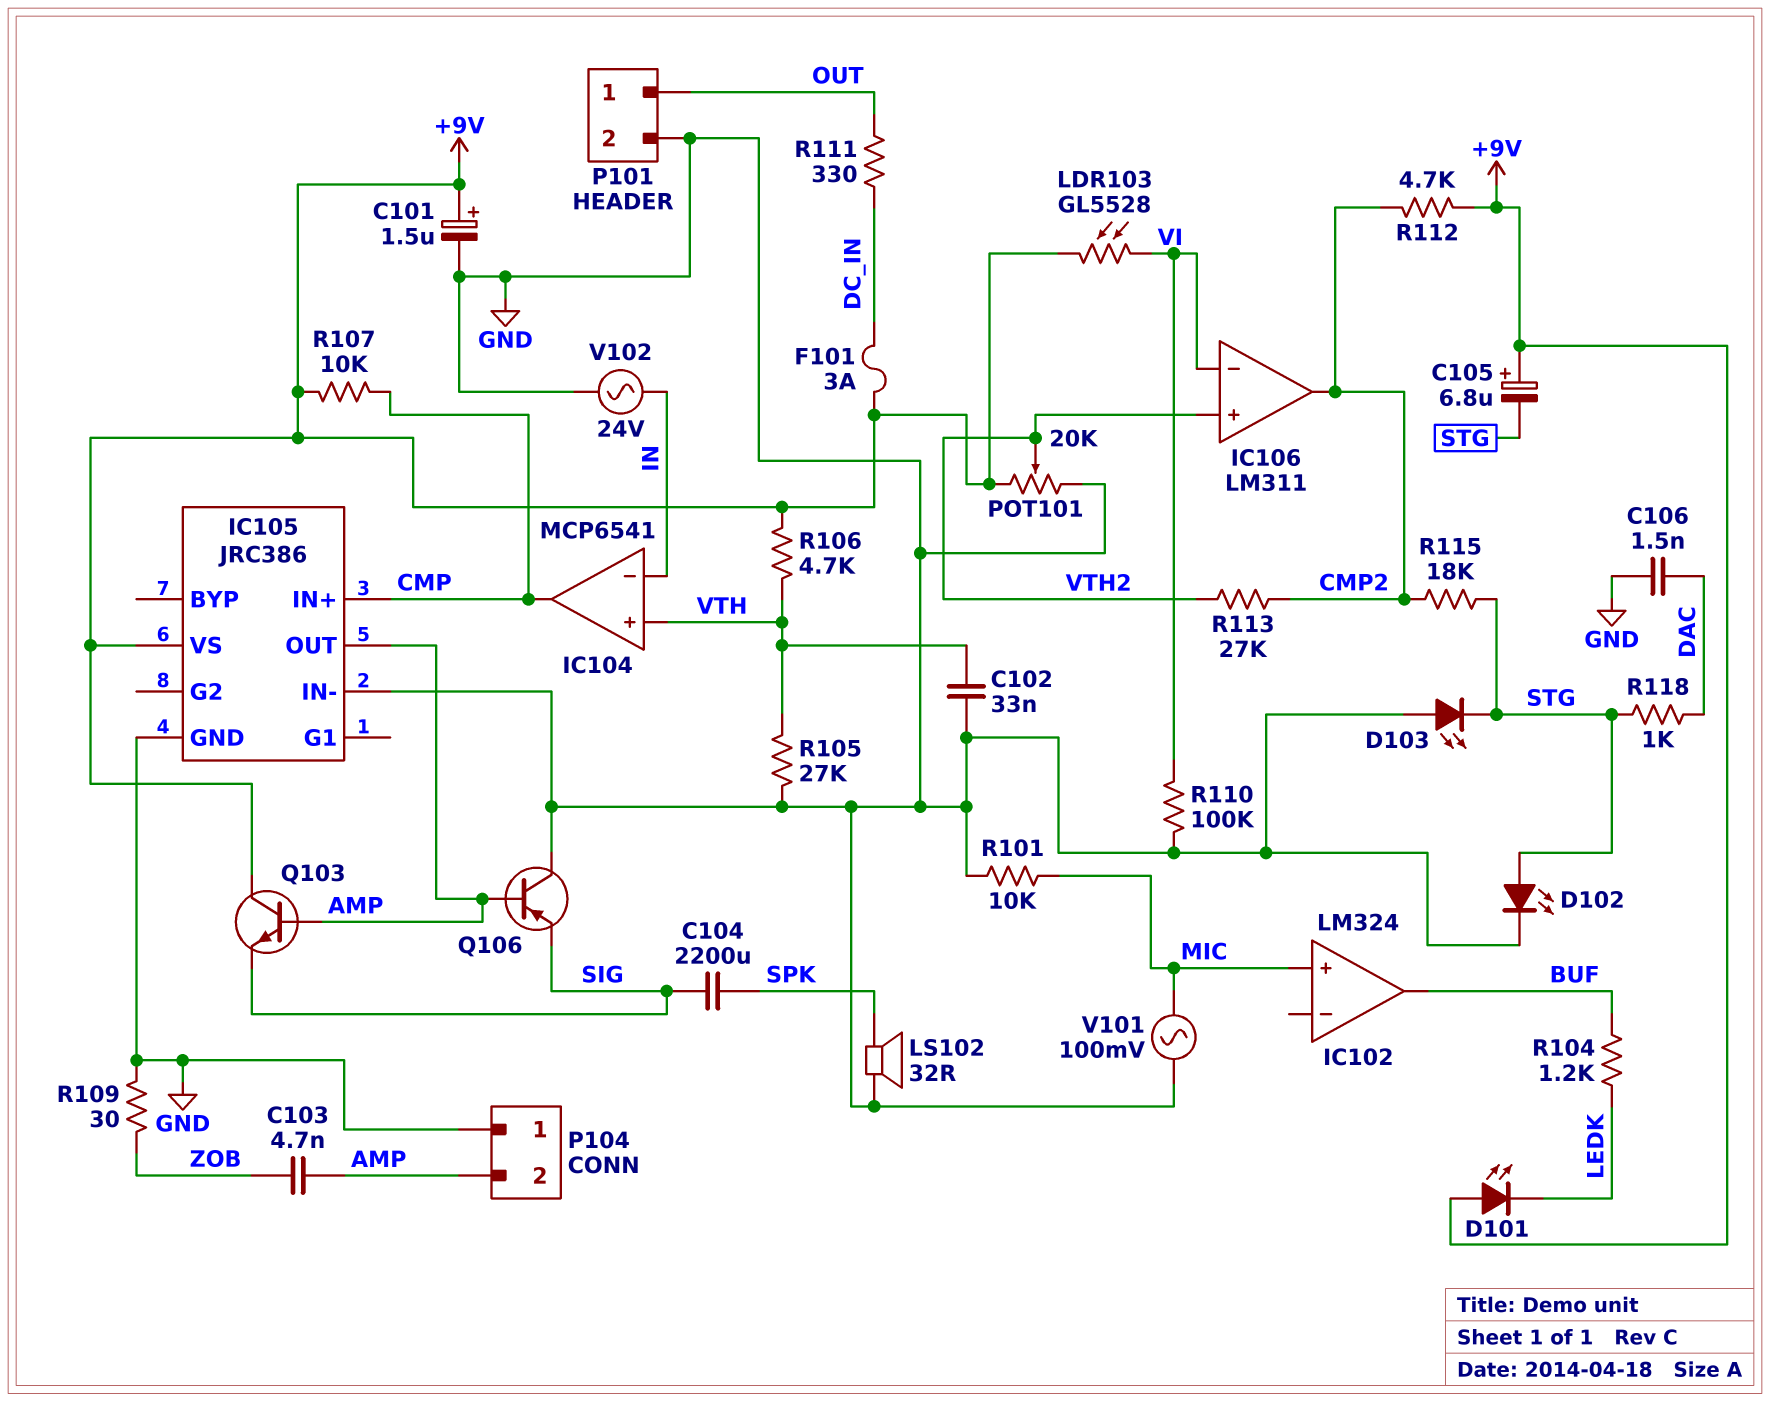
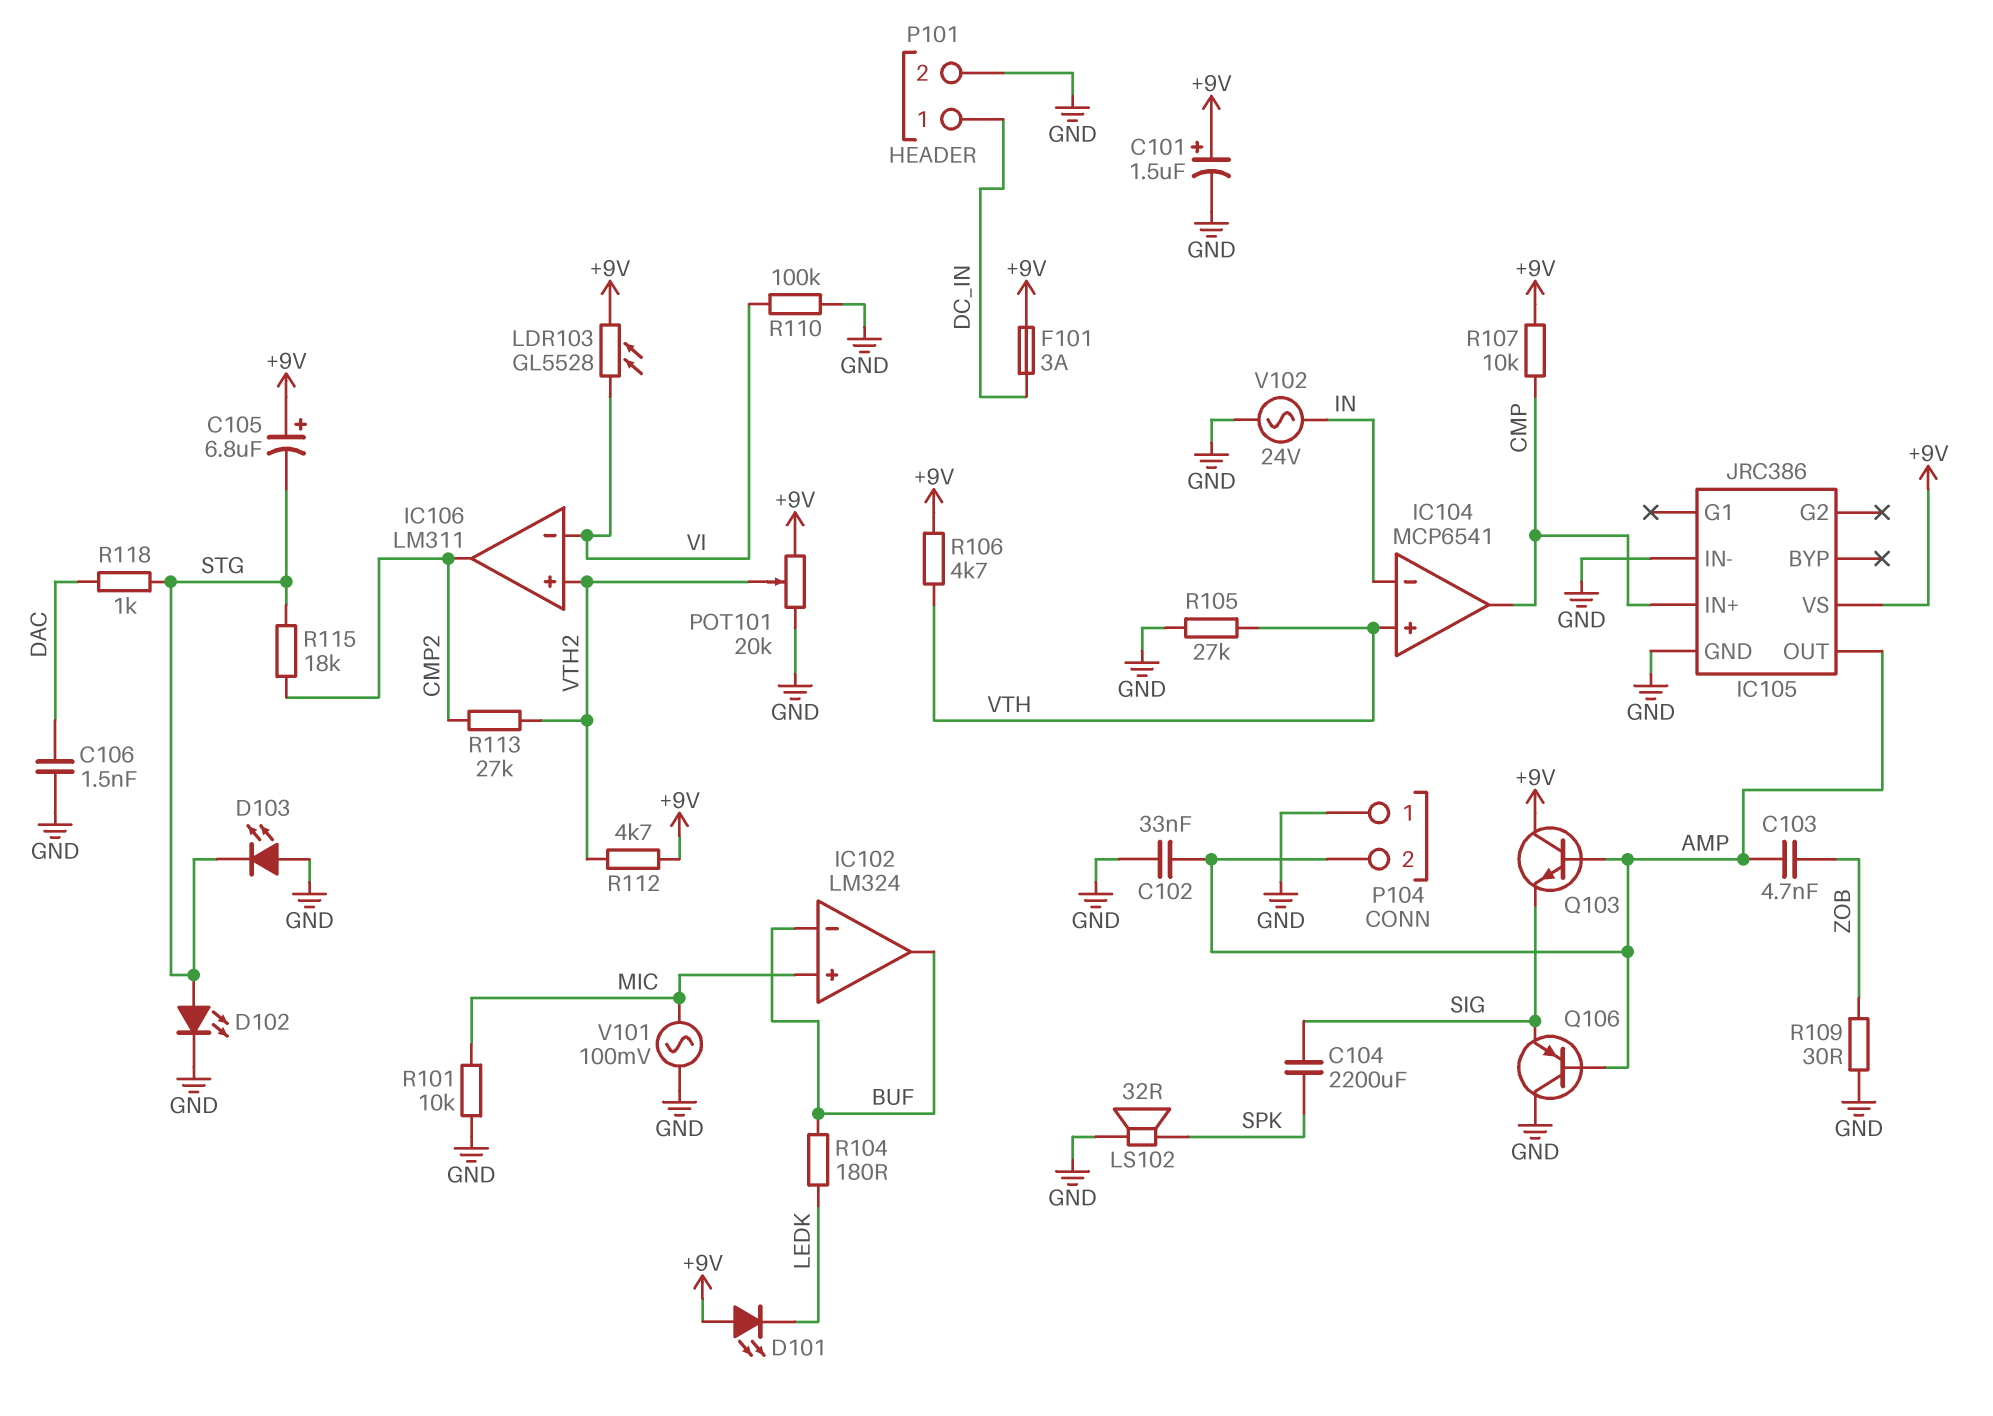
C102: 33nF (GND, VTH) -> 33nF (AMP, GND)
IC102 pin in-: none -> BUF
P101 pin 1: OUT -> DC_IN
R104: 1.2k (BUF, LEDK) -> 180 (BUF, LEDK)
R111: 330 (DC_IN, OUT) -> none
R112: 4.7k (+9V, CMP2) -> 4.7k (+9V, VTH2)

